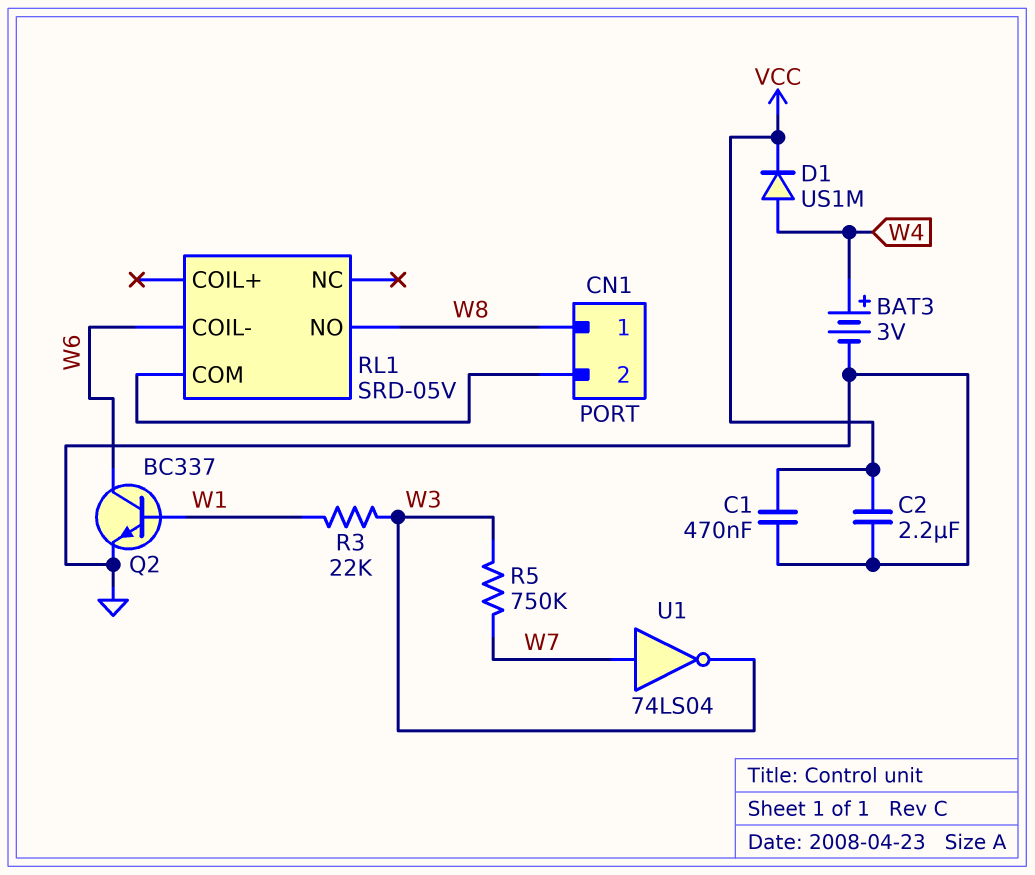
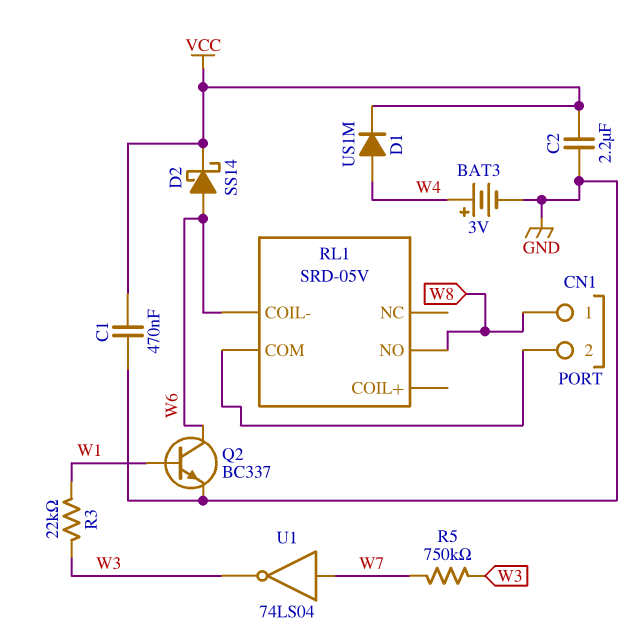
D2: none -> schottky SS14 (A W6, K VCC)

